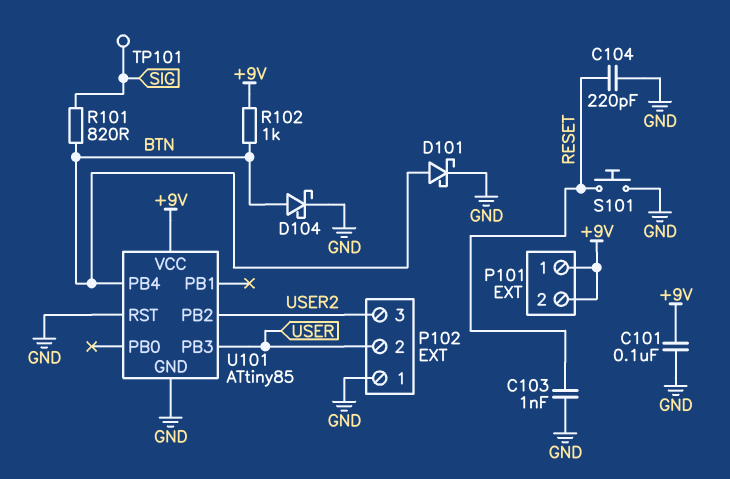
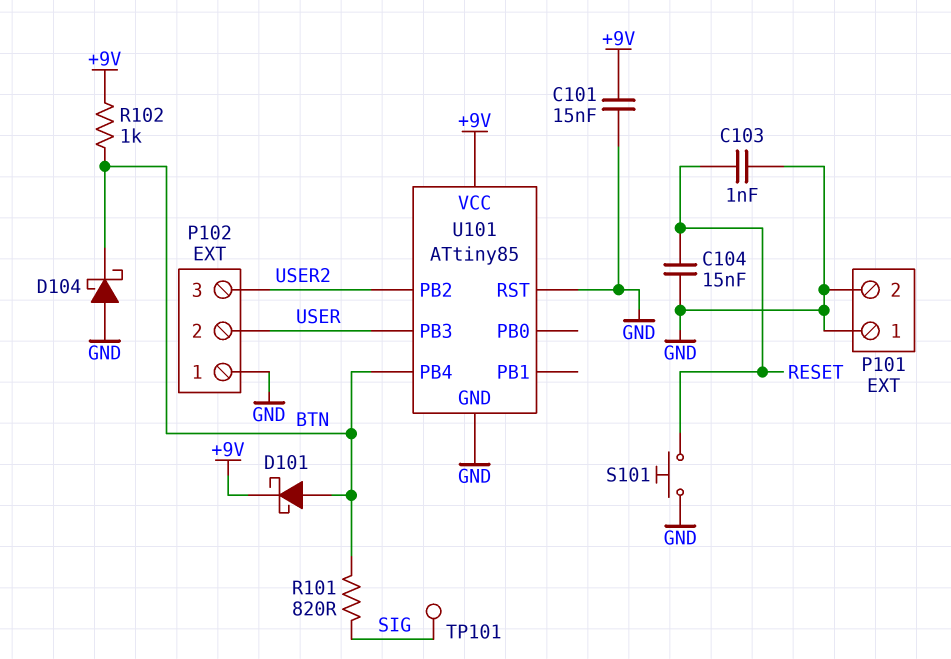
C101: 100nF (+9V, GND) -> 15nF (+9V, GND)
C104: 220pF (GND, RESET) -> 15nF (GND, RESET)
D101: schottky (A BTN, K GND) -> schottky (A BTN, K +9V)
D104: schottky (A BTN, K GND) -> schottky (A GND, K BTN)
P101 pin 1: +9V -> GND
P101 pin 2: +9V -> GND

